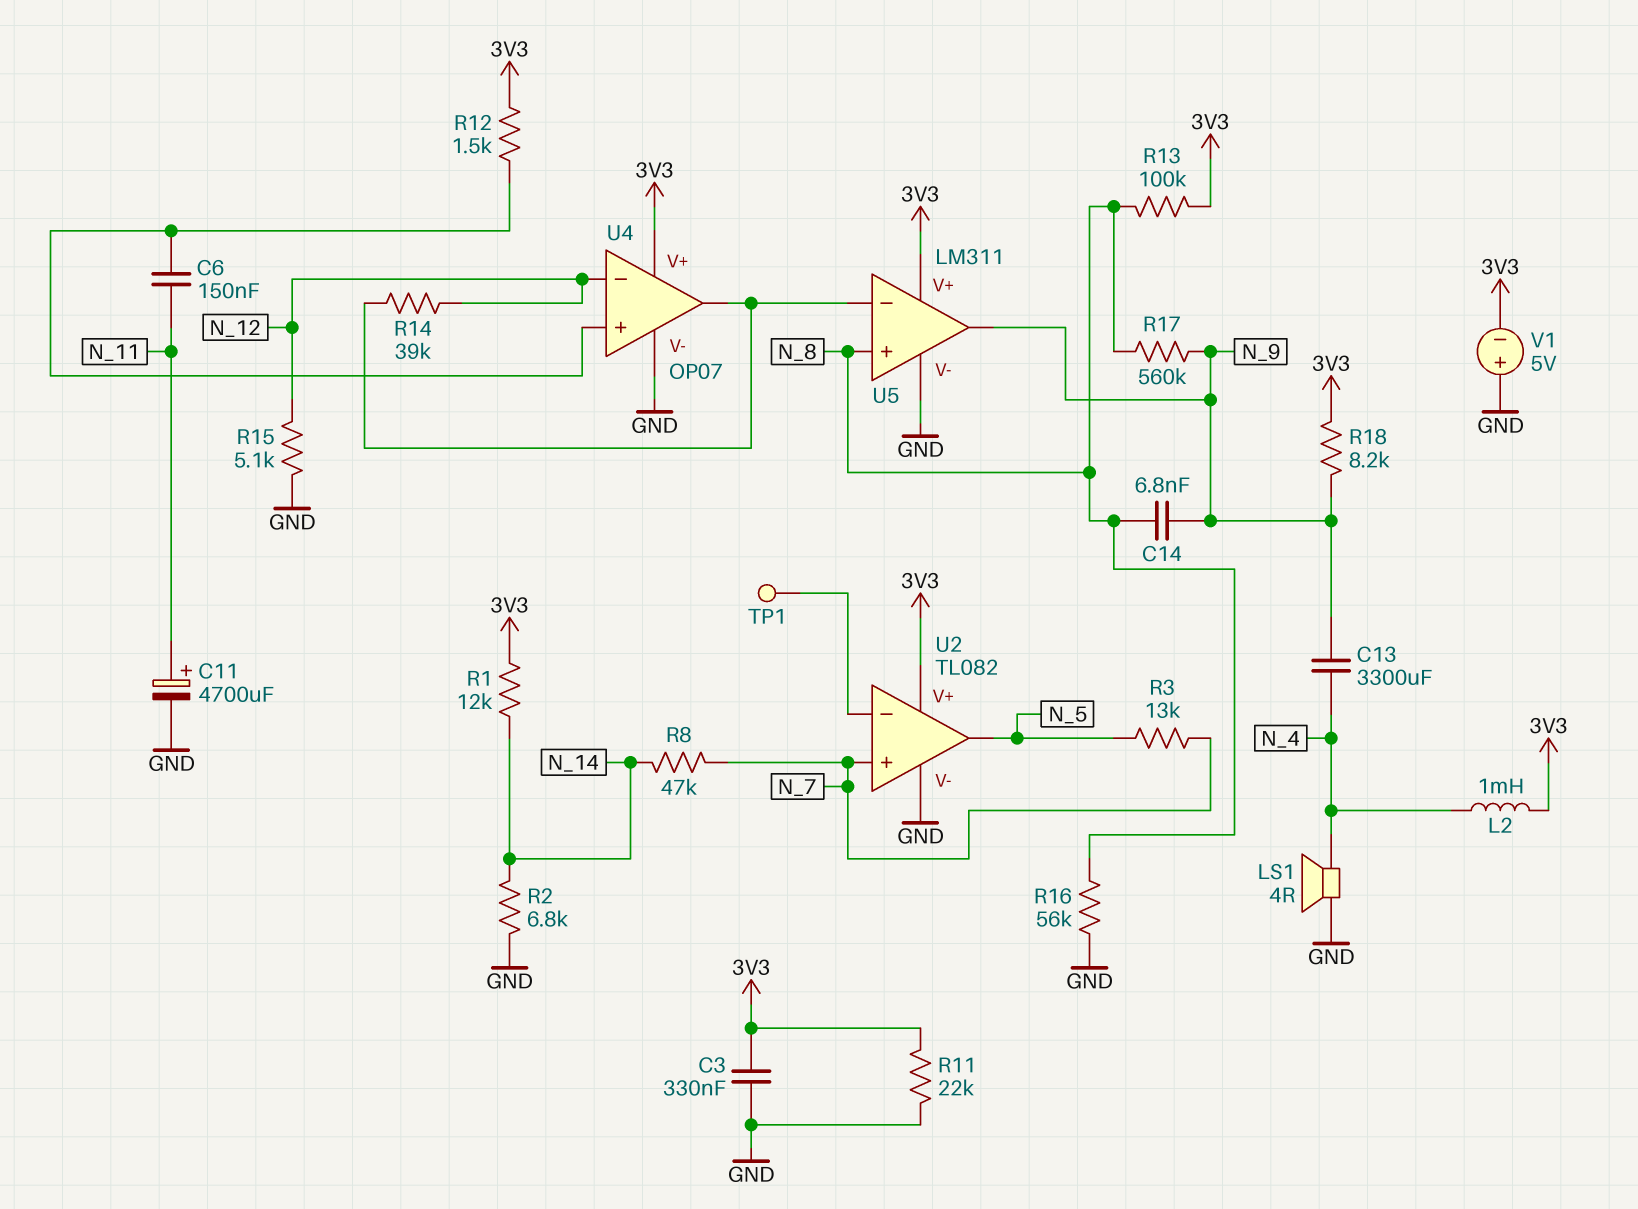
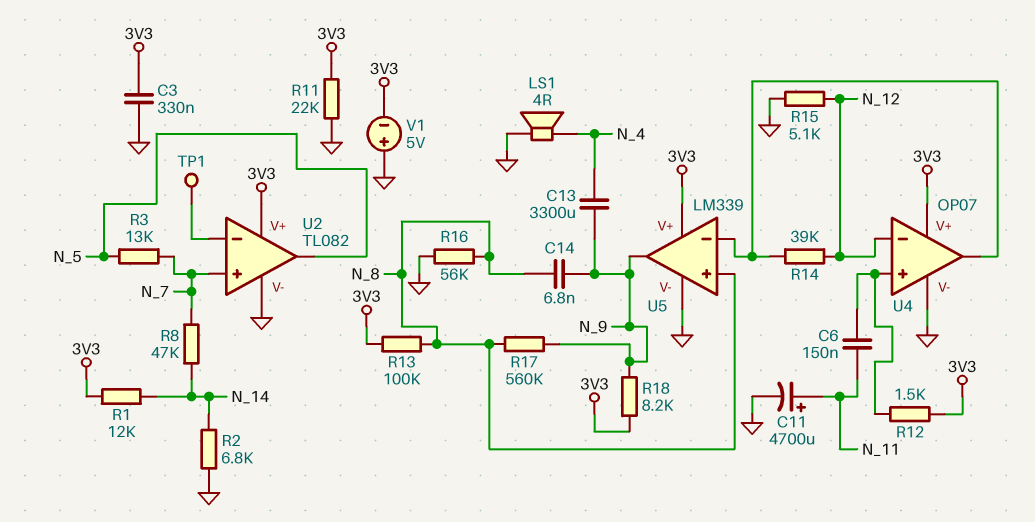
L2: 1mH (3V3, N_4) -> none
U5: LM311 -> LM339

